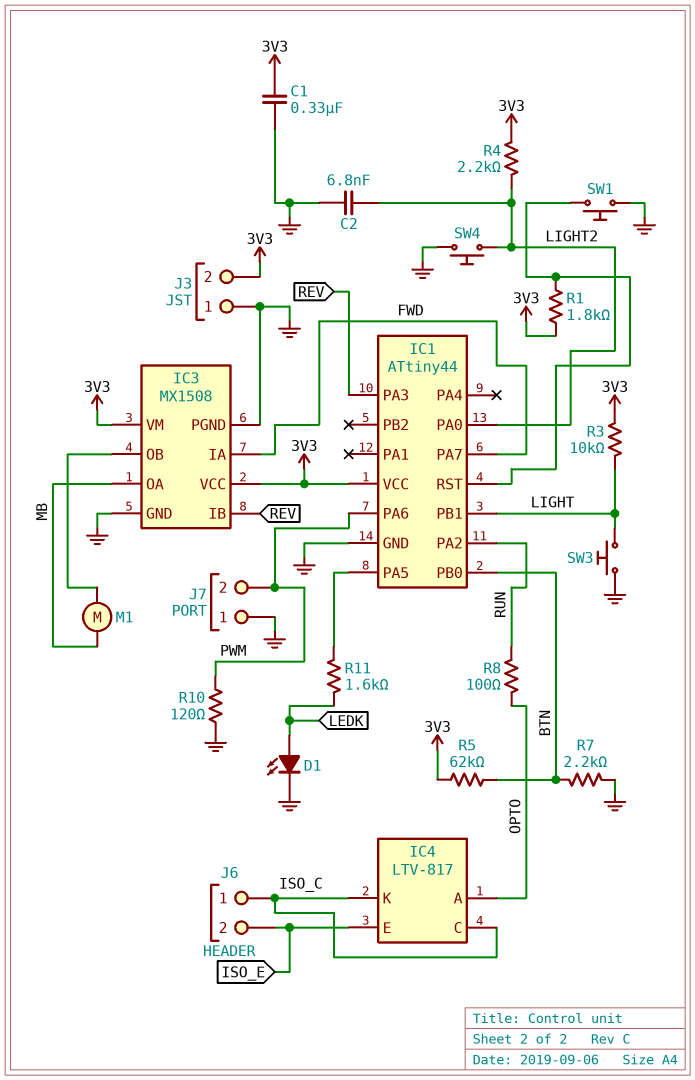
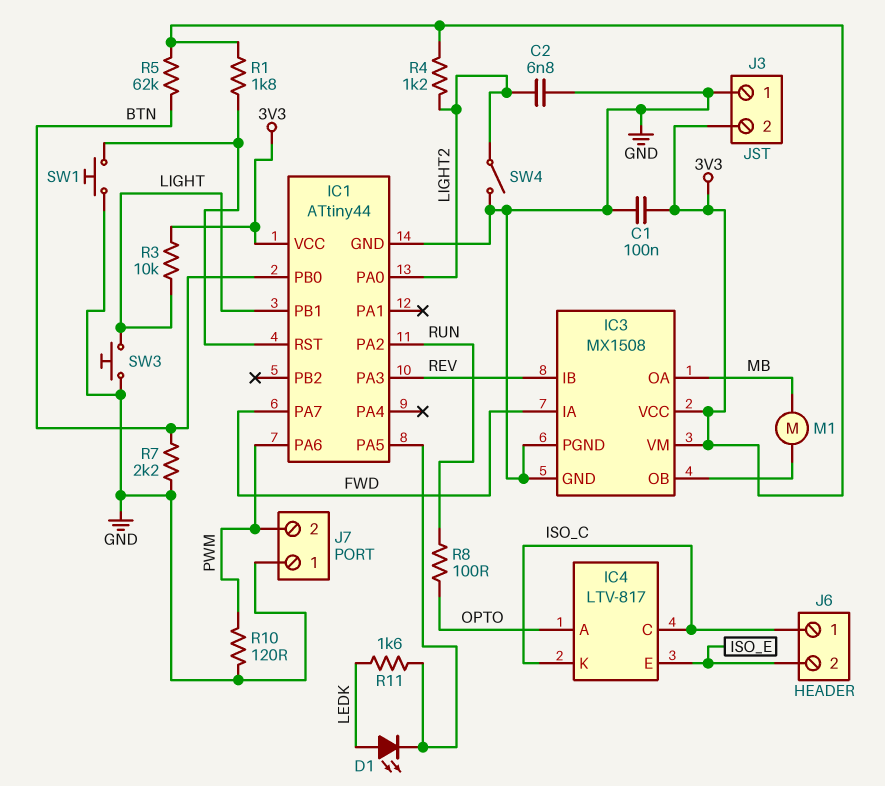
C1: 330nF (3V3, GND) -> 100nF (3V3, GND)
D1: LED (A LEDK, K GND) -> LED (A LEDK, K IC1/PA5)
R4: 2.2k (3V3, LIGHT2) -> 1.2k (3V3, LIGHT2)
SW4: button (GND, LIGHT2) -> switch (GND, LIGHT2)

